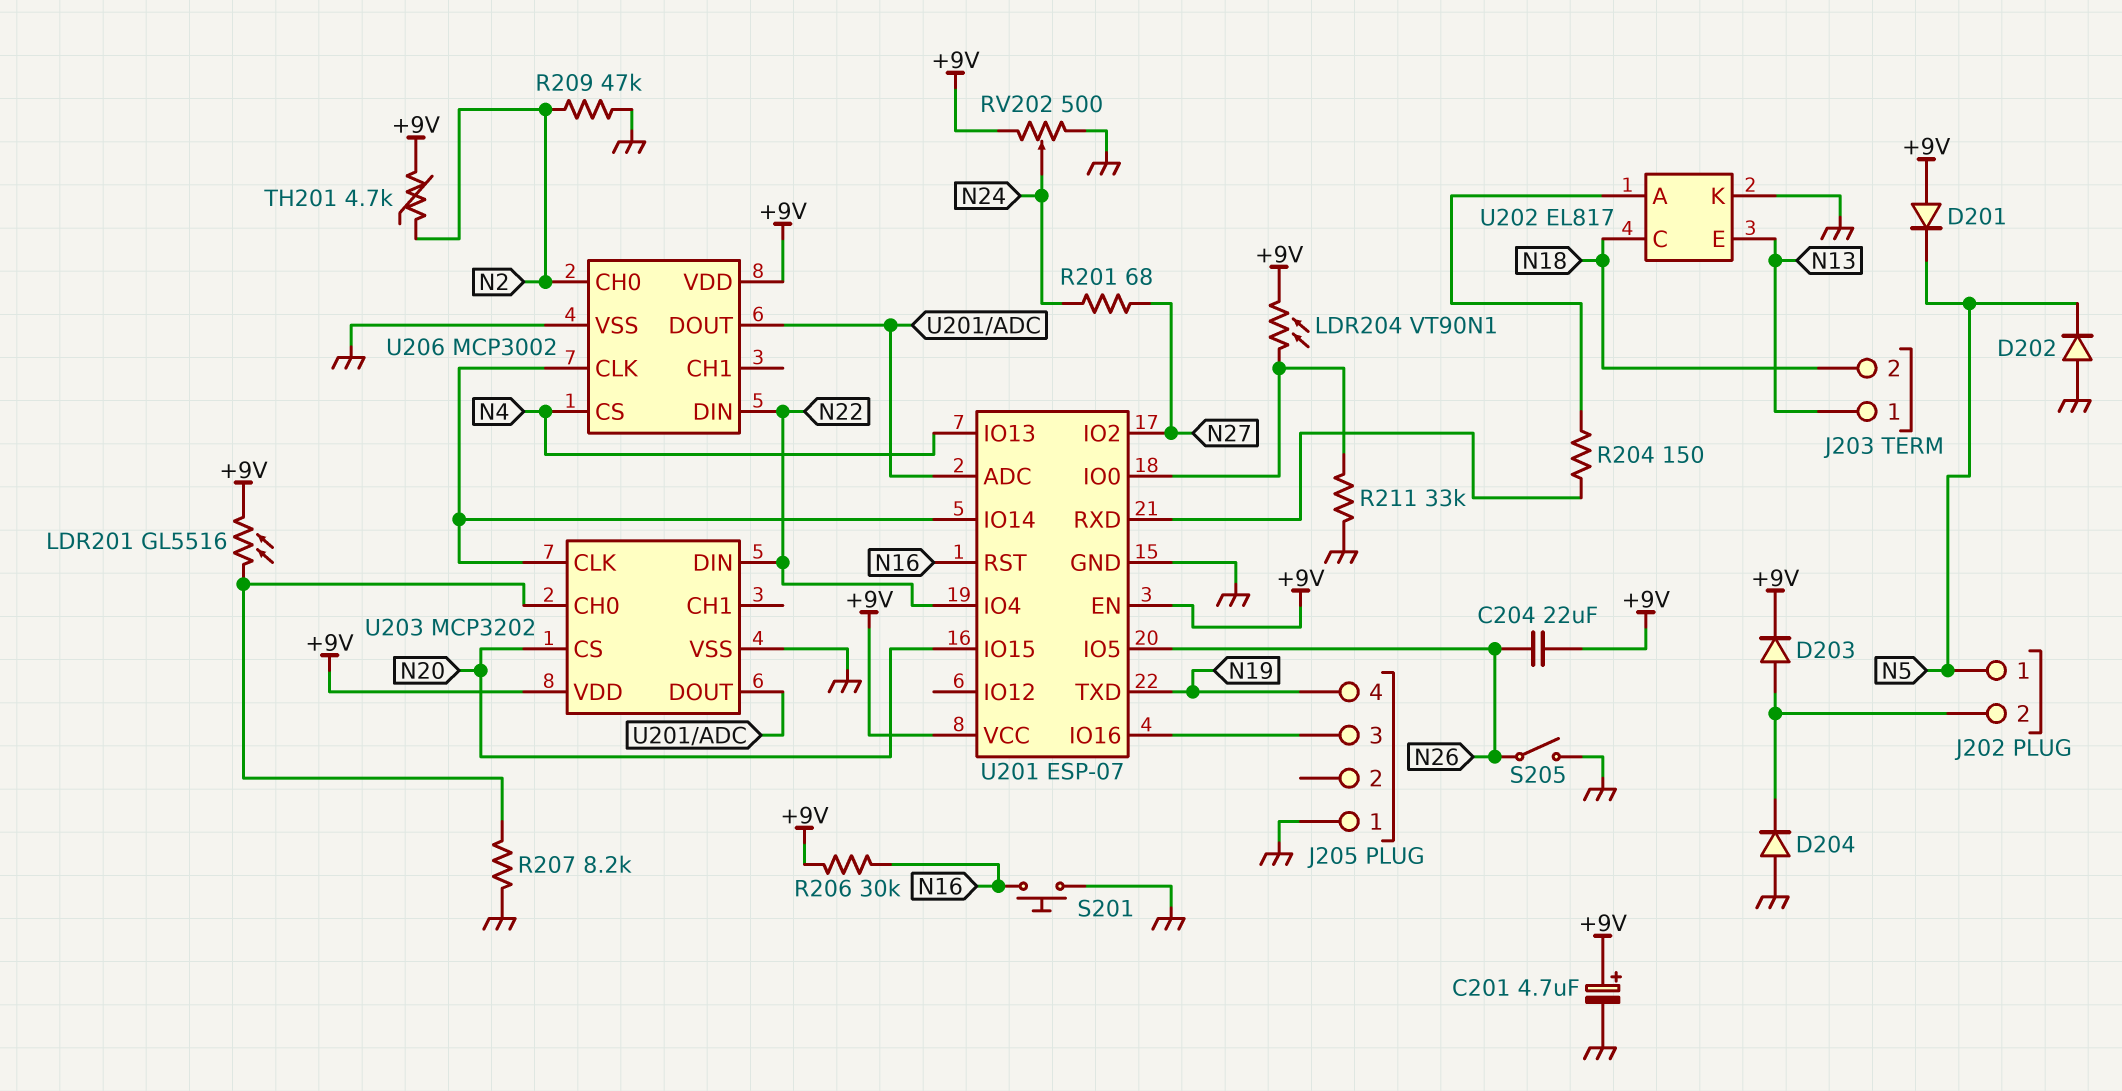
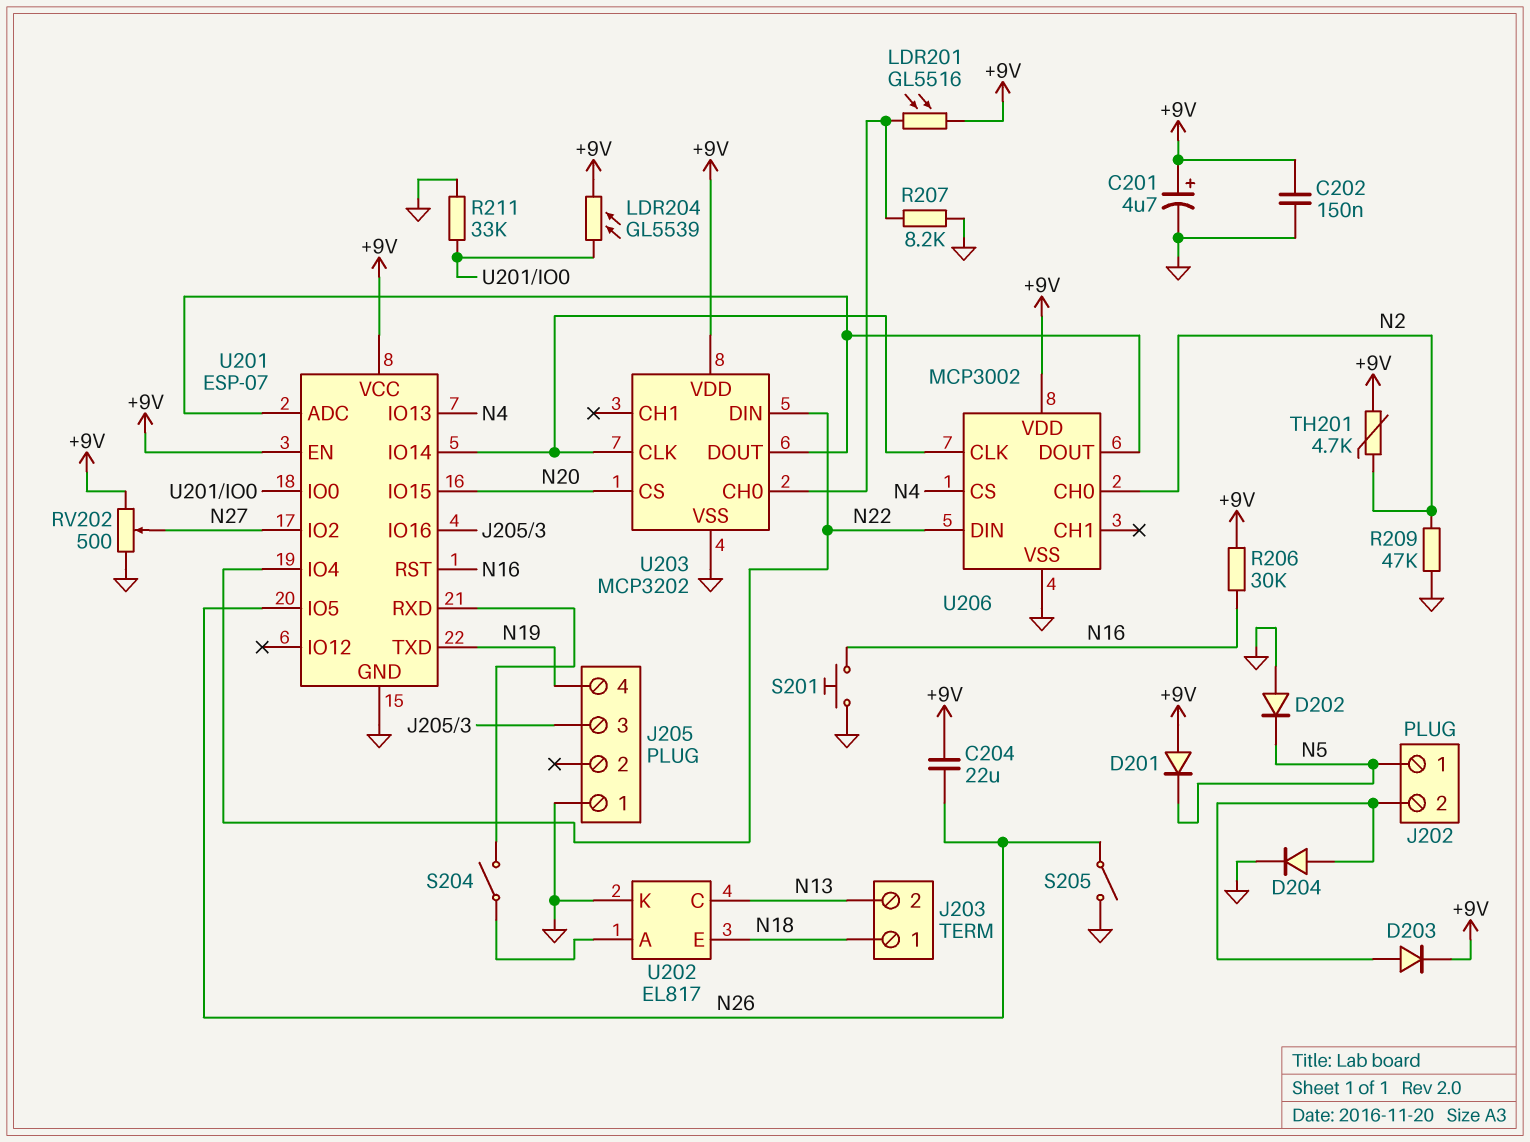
C202: none -> 150nF (+9V, GND)
D204: diode (A GND, K J202/2) -> diode (A J202/2, K GND)
J203 pin 1: N13 -> N18
J203 pin 2: N18 -> N13
LDR204: VT90N1 (+9V, U201/IO0) -> GL5539 (+9V, U201/IO0)
R201: 68 (N24, N27) -> none
R204: 150 (U201/RXD, U202/A) -> none
RV202: 500 (+9V, GND, wiper N24) -> 500 (+9V, GND, wiper N27)
S204: none -> switch (U201/RXD, U202/A)
U202 pin C: N18 -> N13
U202 pin E: N13 -> N18

